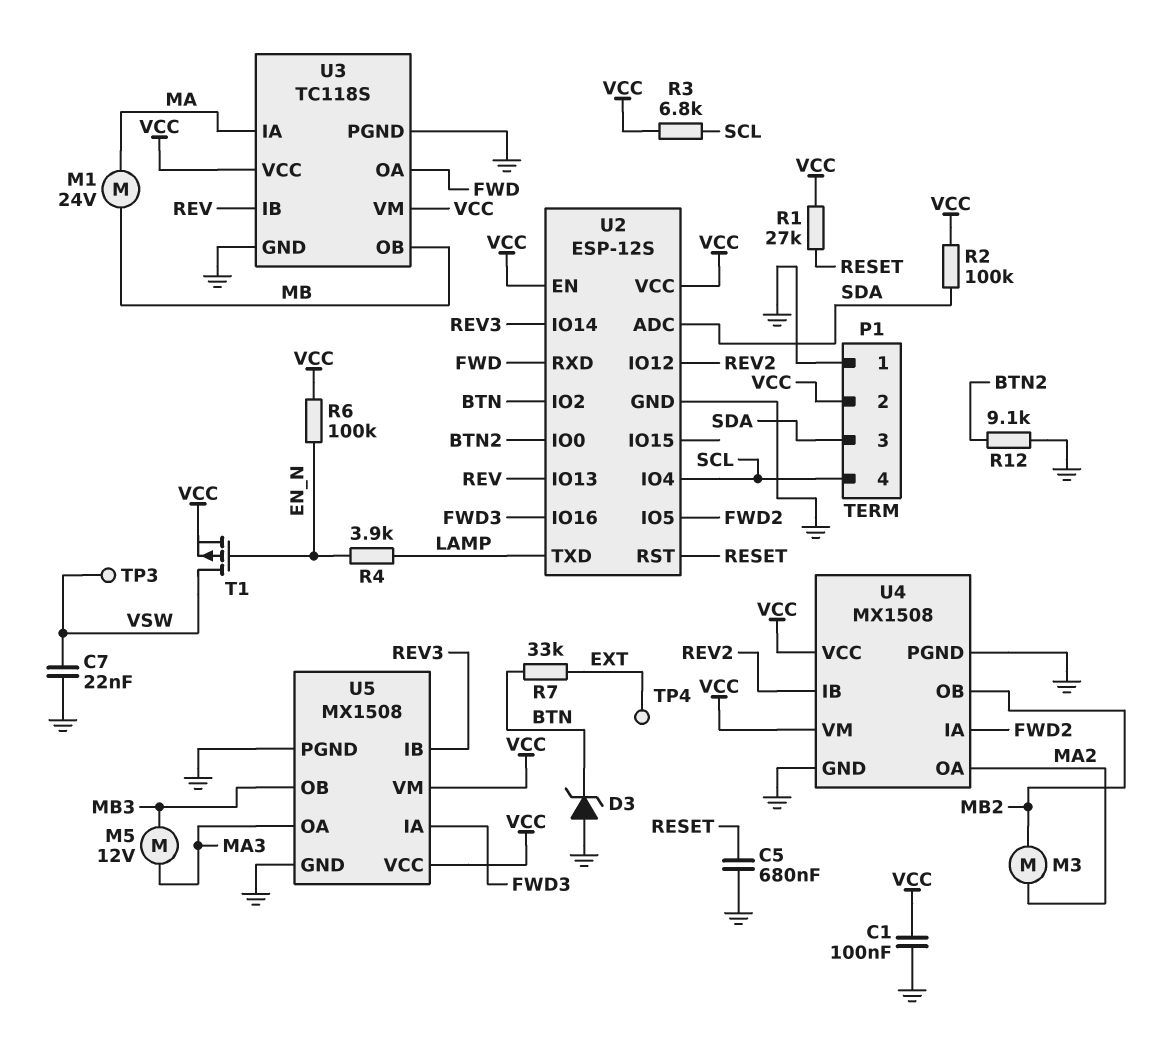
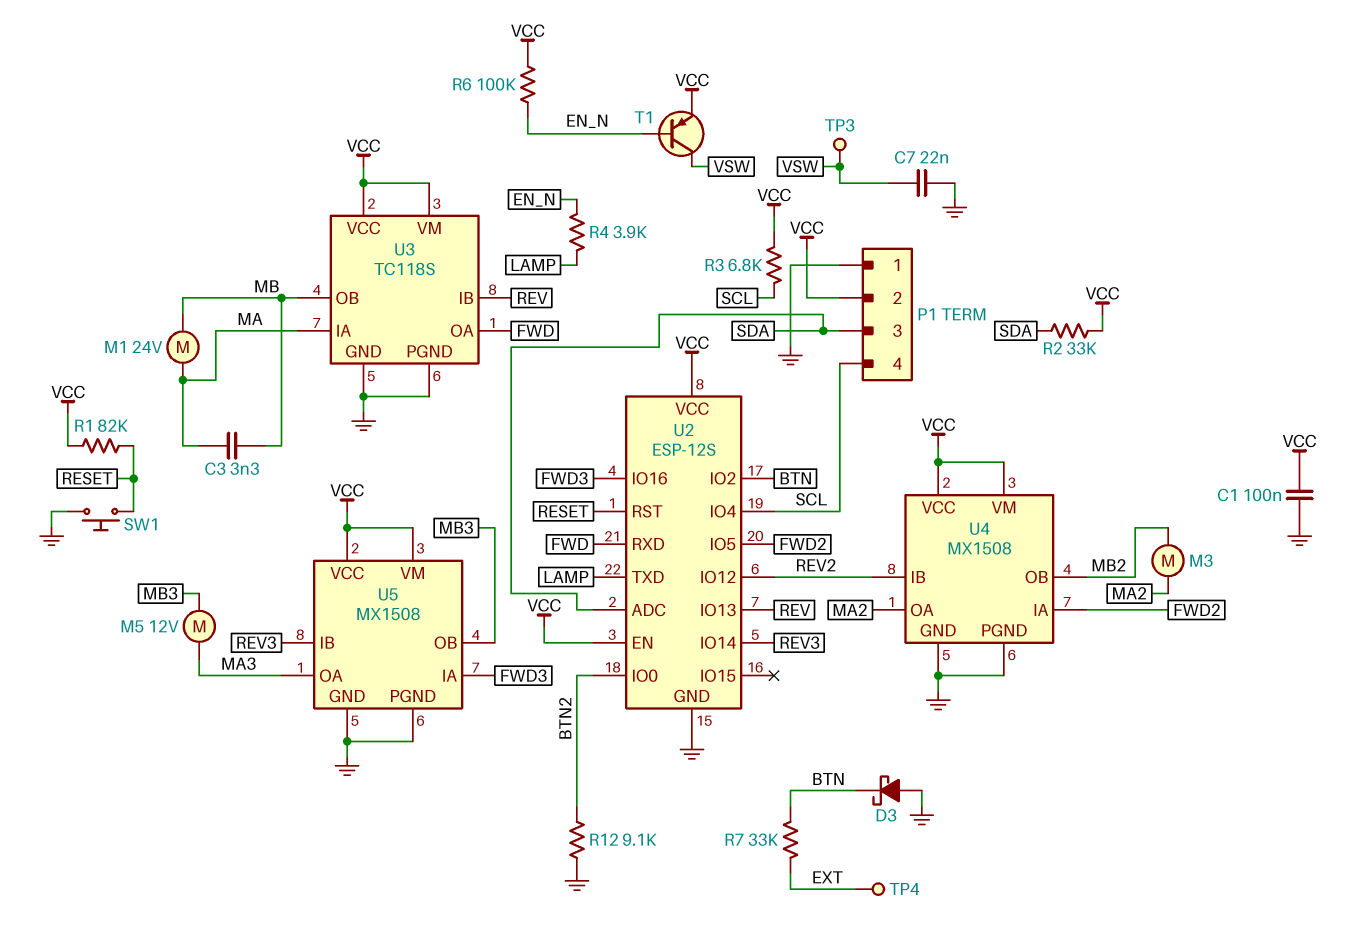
C3: none -> 3.3nF (MA, MB)
C5: 680nF (GND, RESET) -> none
D3: zener (A GND, K BTN) -> schottky (A GND, K BTN)
R1: 27k (RESET, VCC) -> 82k (RESET, VCC)
R2: 100k (SDA, VCC) -> 33k (SDA, VCC)
SW1: none -> button (GND, RESET)
T1: PMOS (G EN_N, D VSW, S VCC) -> PNP (B EN_N, C VSW, E VCC)

